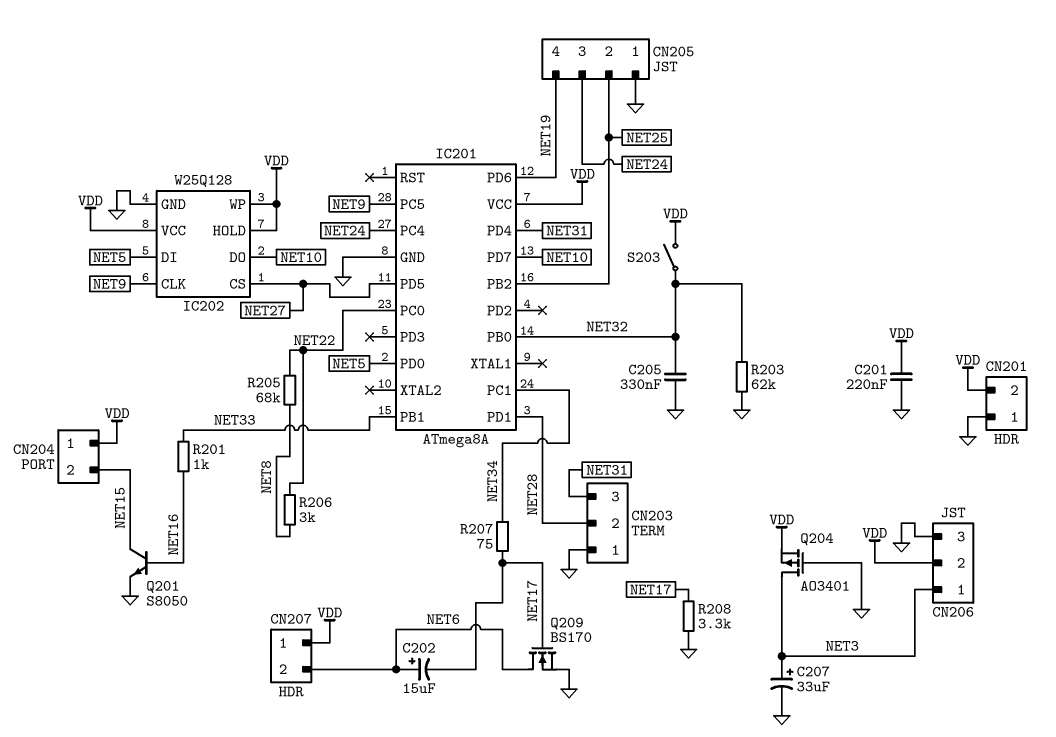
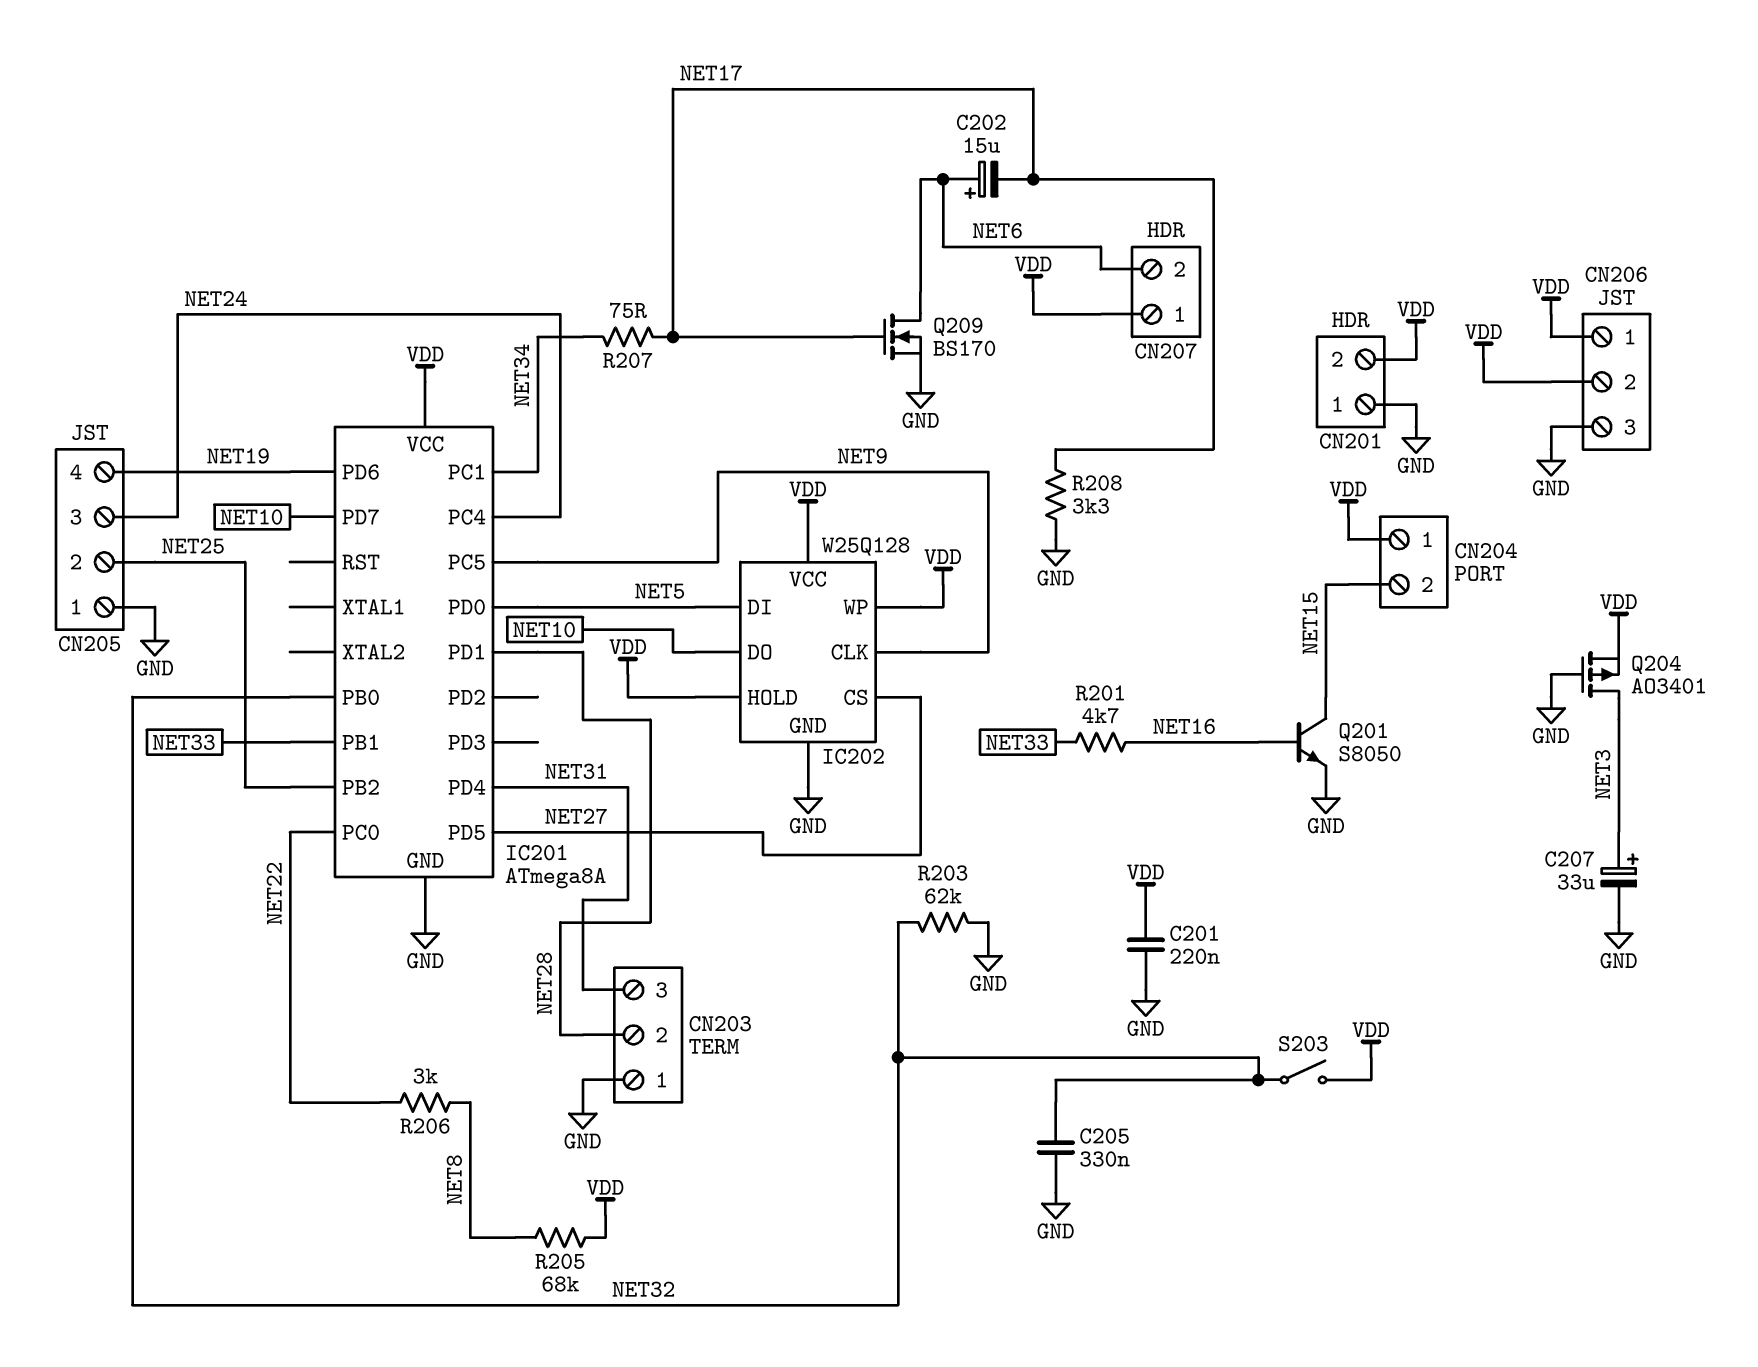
CN206 pin 1: NET3 -> VDD
R201: 1k (NET16, NET33) -> 4.7k (NET16, NET33)
R205: 68k (NET8, NET22) -> 68k (NET8, VDD)

